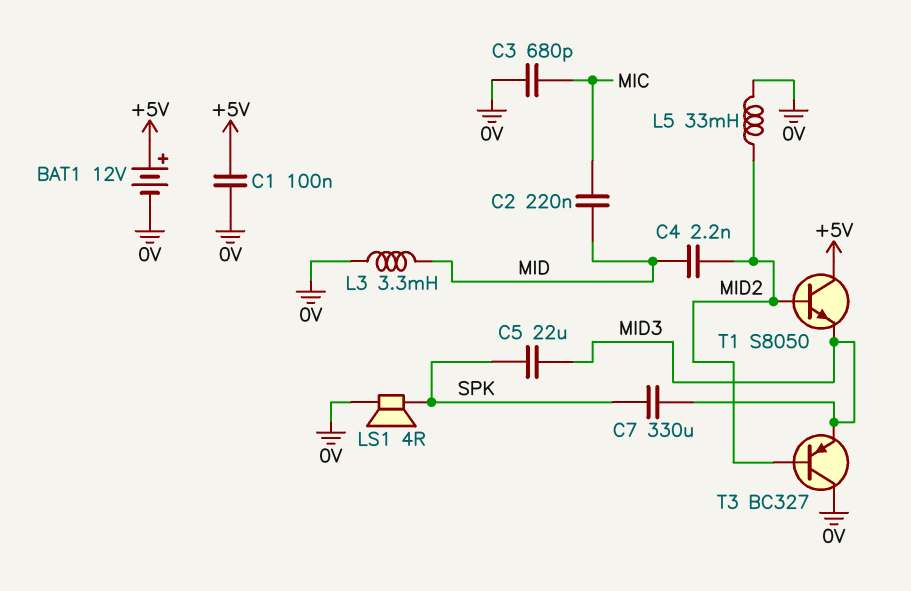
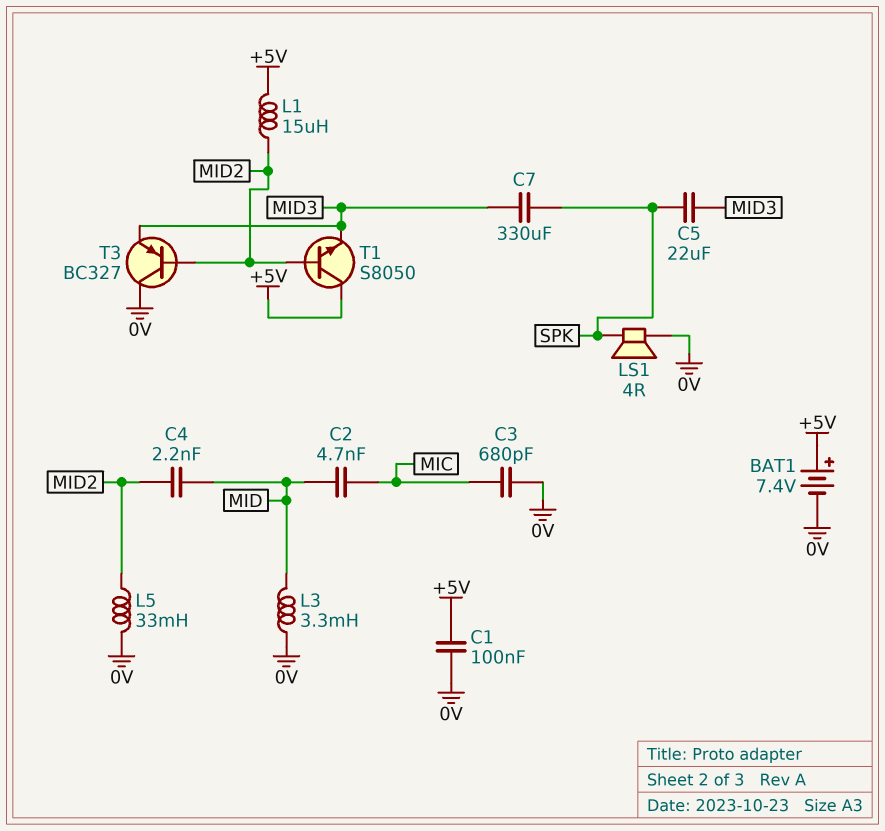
BAT1: 12V (plus +5V, minus 0V) -> 7.4V (plus +5V, minus 0V)
C2: 220nF (MIC, MID) -> 4.7nF (MIC, MID)
L1: none -> 15uH (+5V, MID2)

